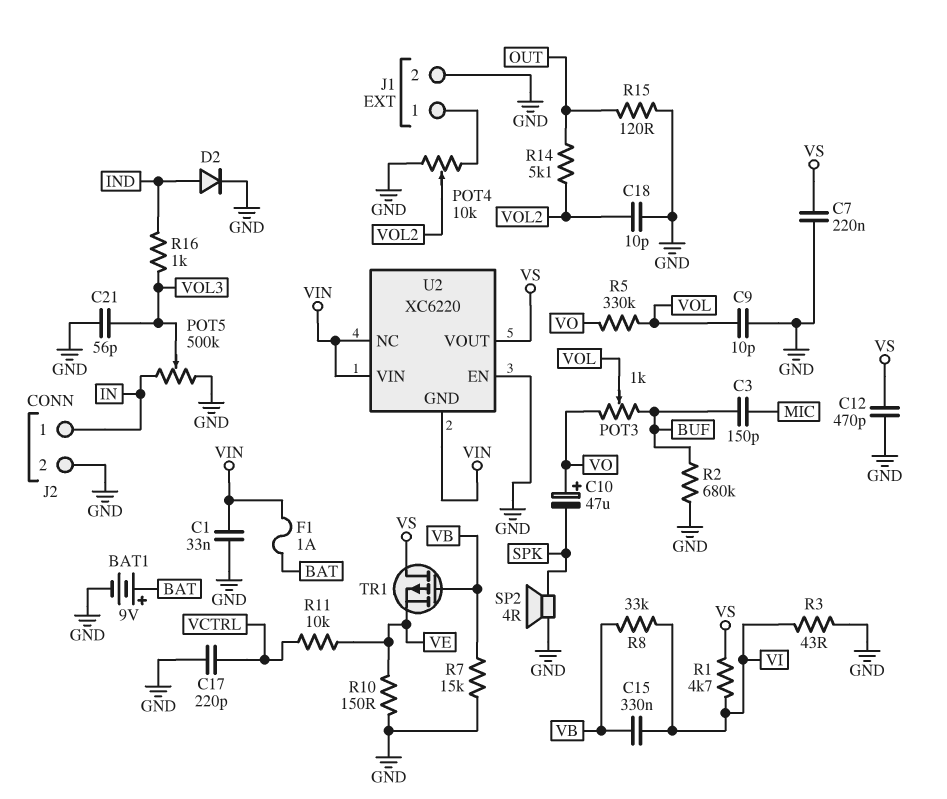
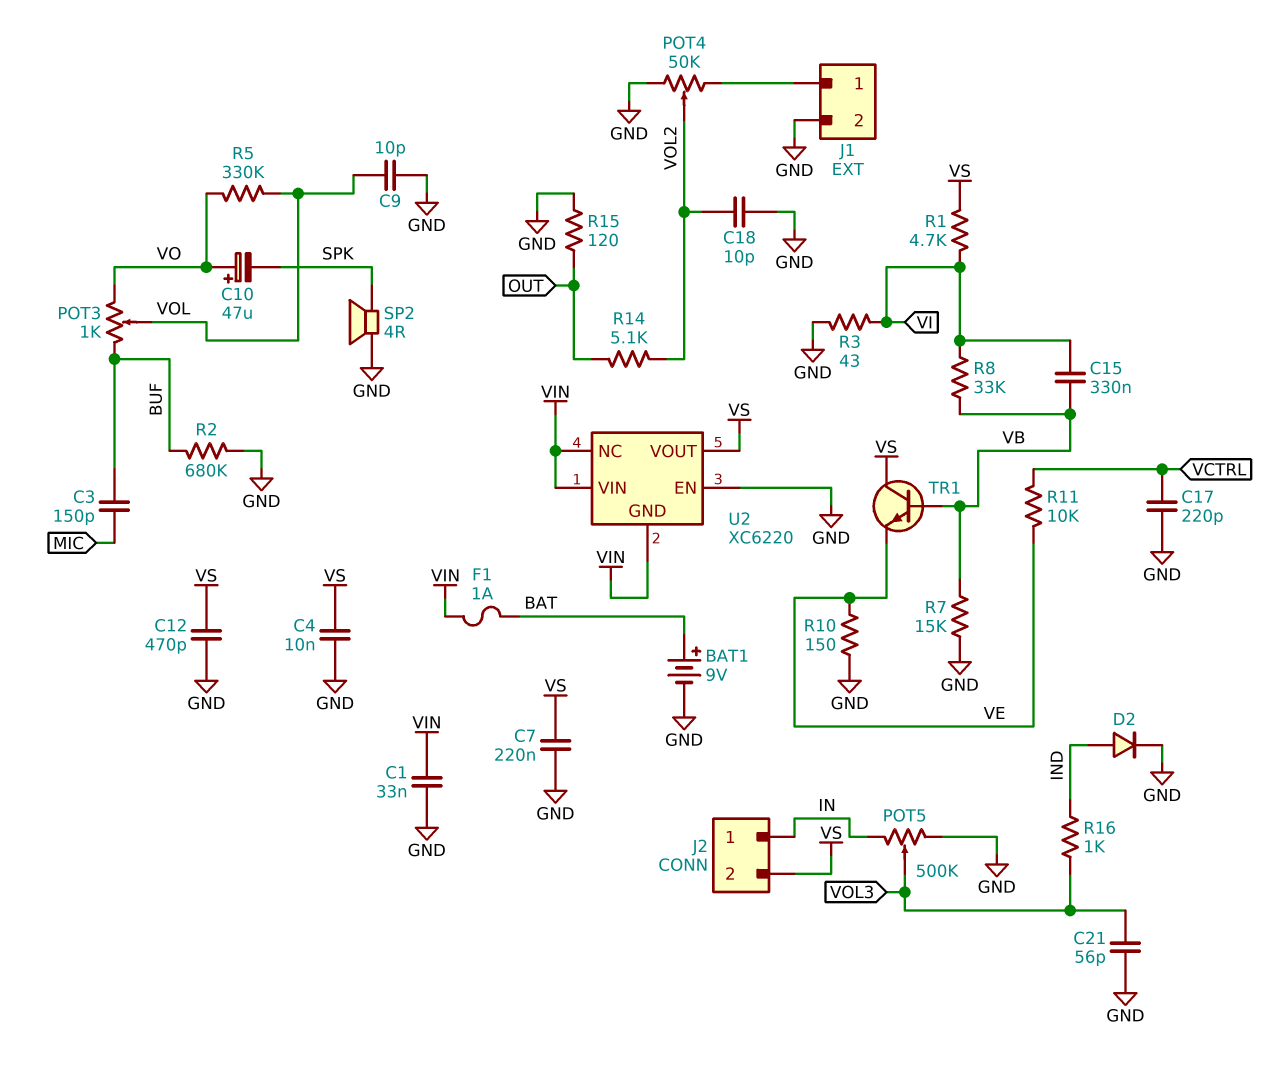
C4: none -> 10nF (GND, VS)
J2 pin 2: GND -> VS
POT4: 10k (GND, J1/1, wiper VOL2) -> 50k (GND, J1/1, wiper VOL2)
TR1: PMOS (G VB, D VS, S VE) -> NPN (B VB, C VS, E VE)

